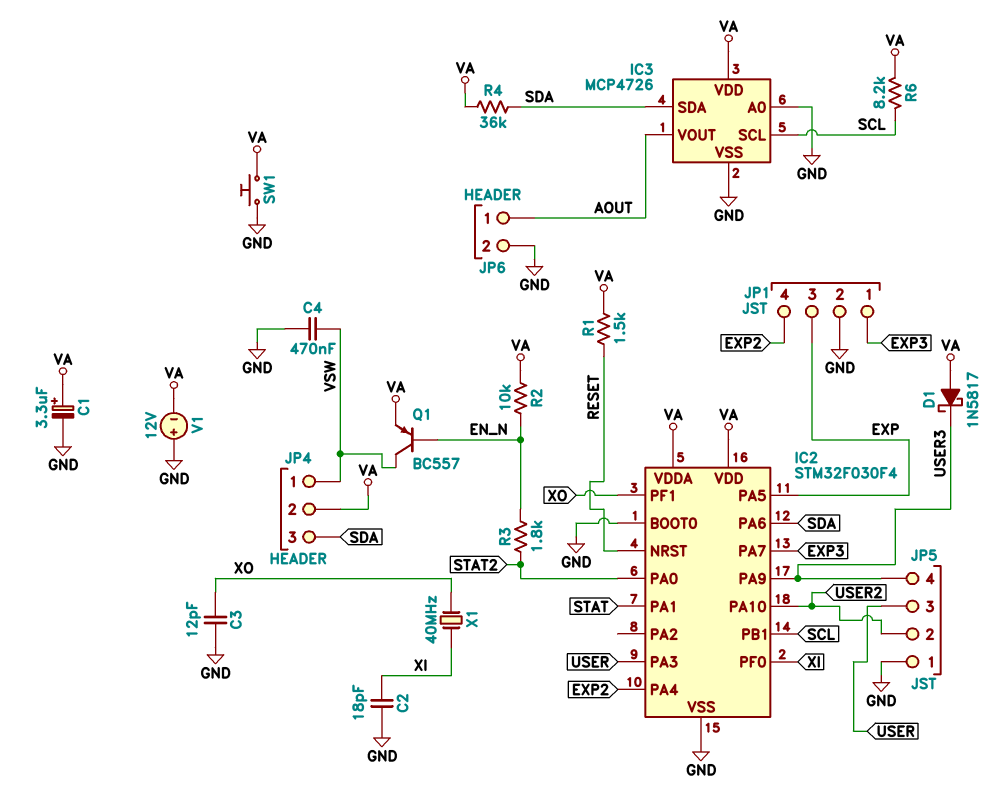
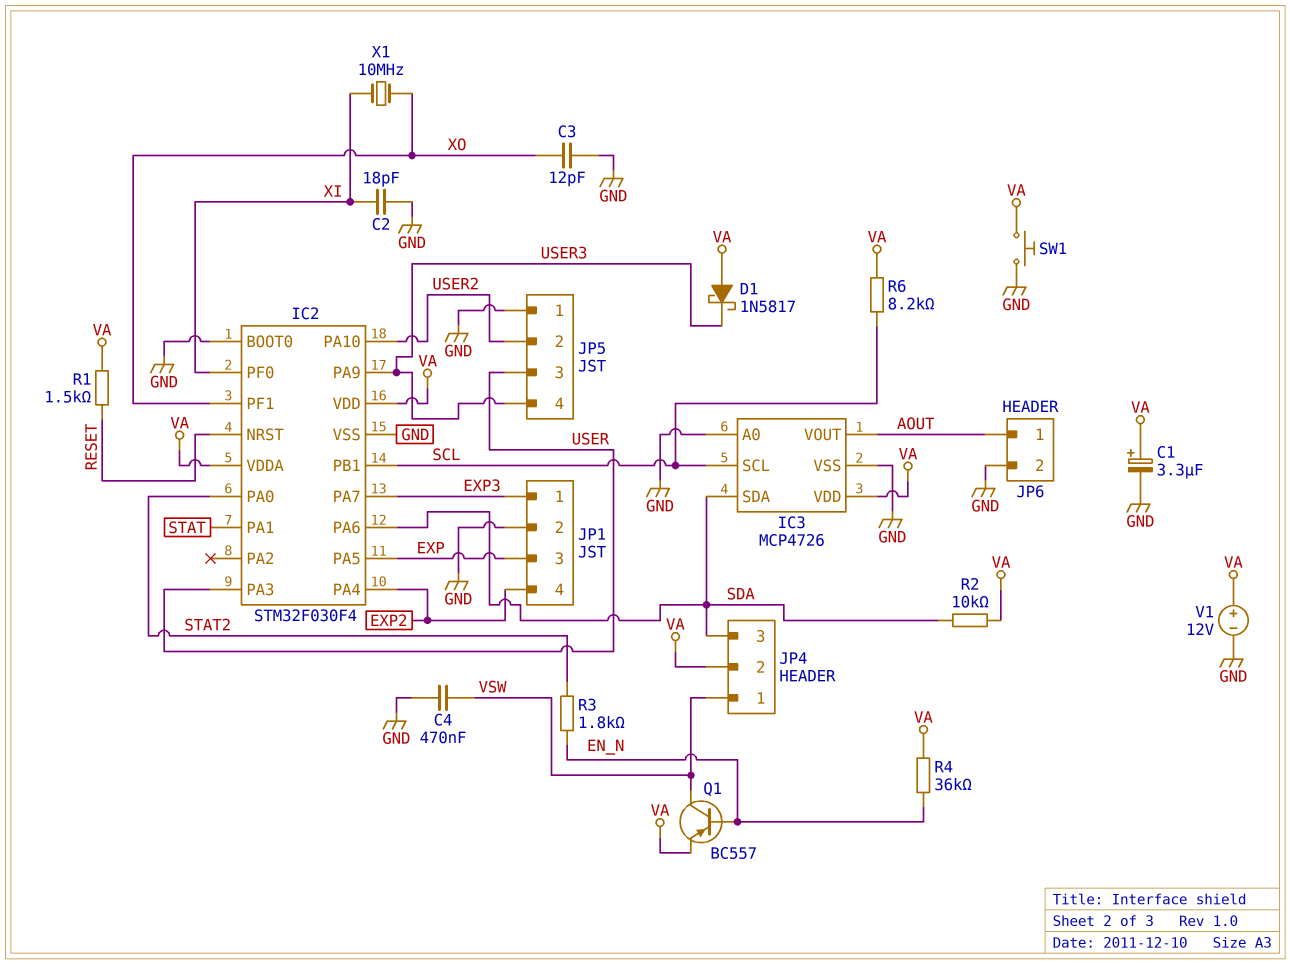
R2: 10k (EN_N, VA) -> 10k (SDA, VA)
R4: 36k (SDA, VA) -> 36k (EN_N, VA)
V1: 12V (plus GND, minus VA) -> 12V (plus VA, minus GND)
X1: 40MHz (XI, XO) -> 10MHz (XI, XO)

